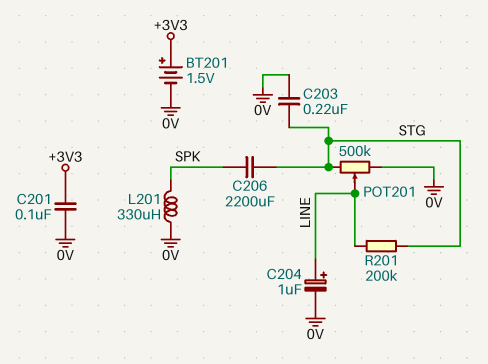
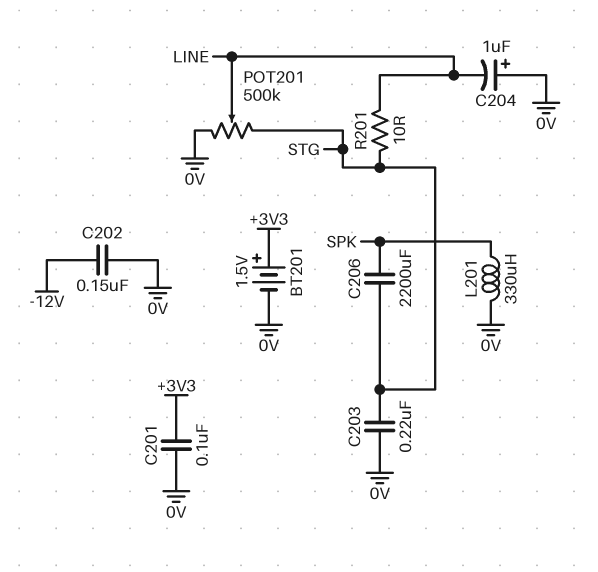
C202: none -> 150nF (-12V, 0V)
C204: 1uF (plus LINE, minus 0V) -> 1uF (plus 0V, minus LINE)
R201: 200k (LINE, STG) -> 10 (LINE, STG)

